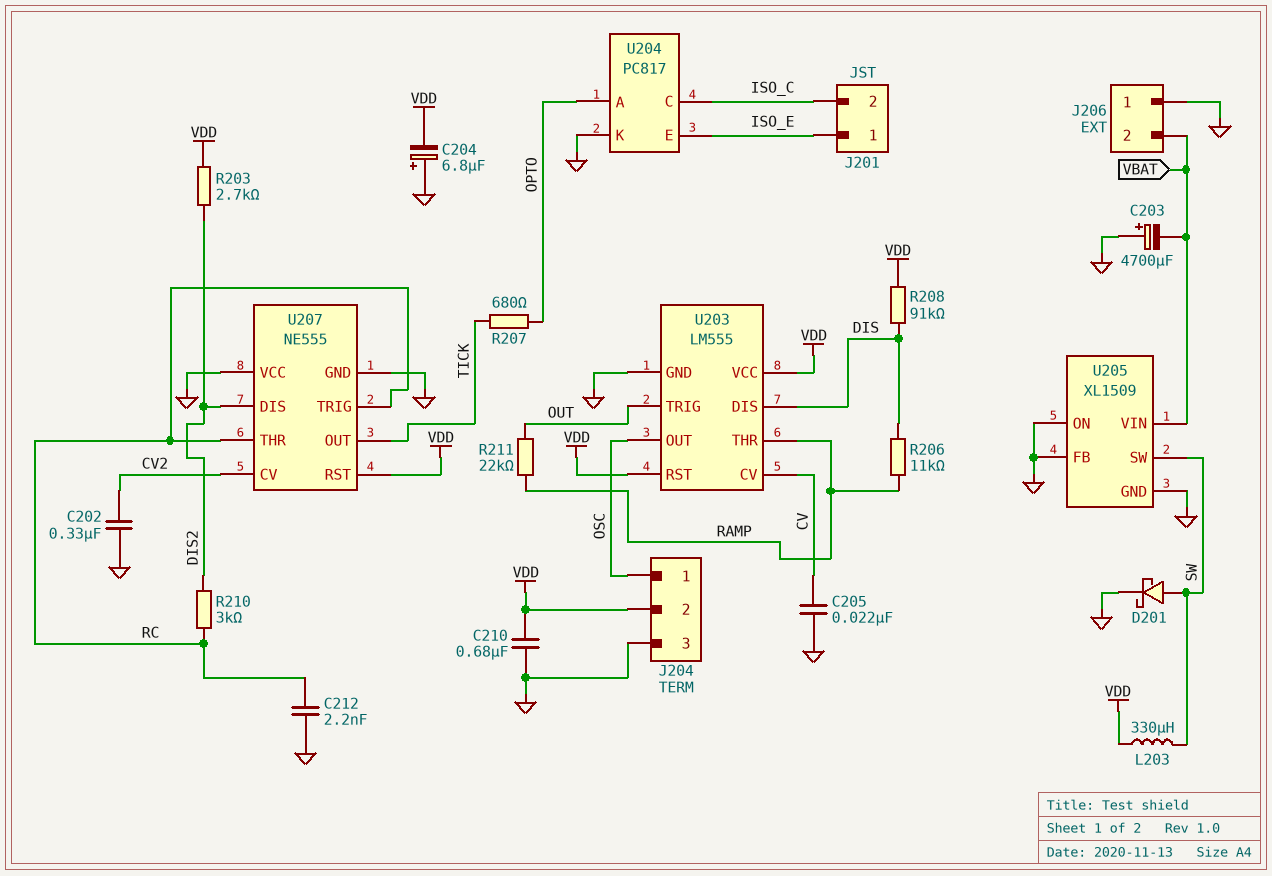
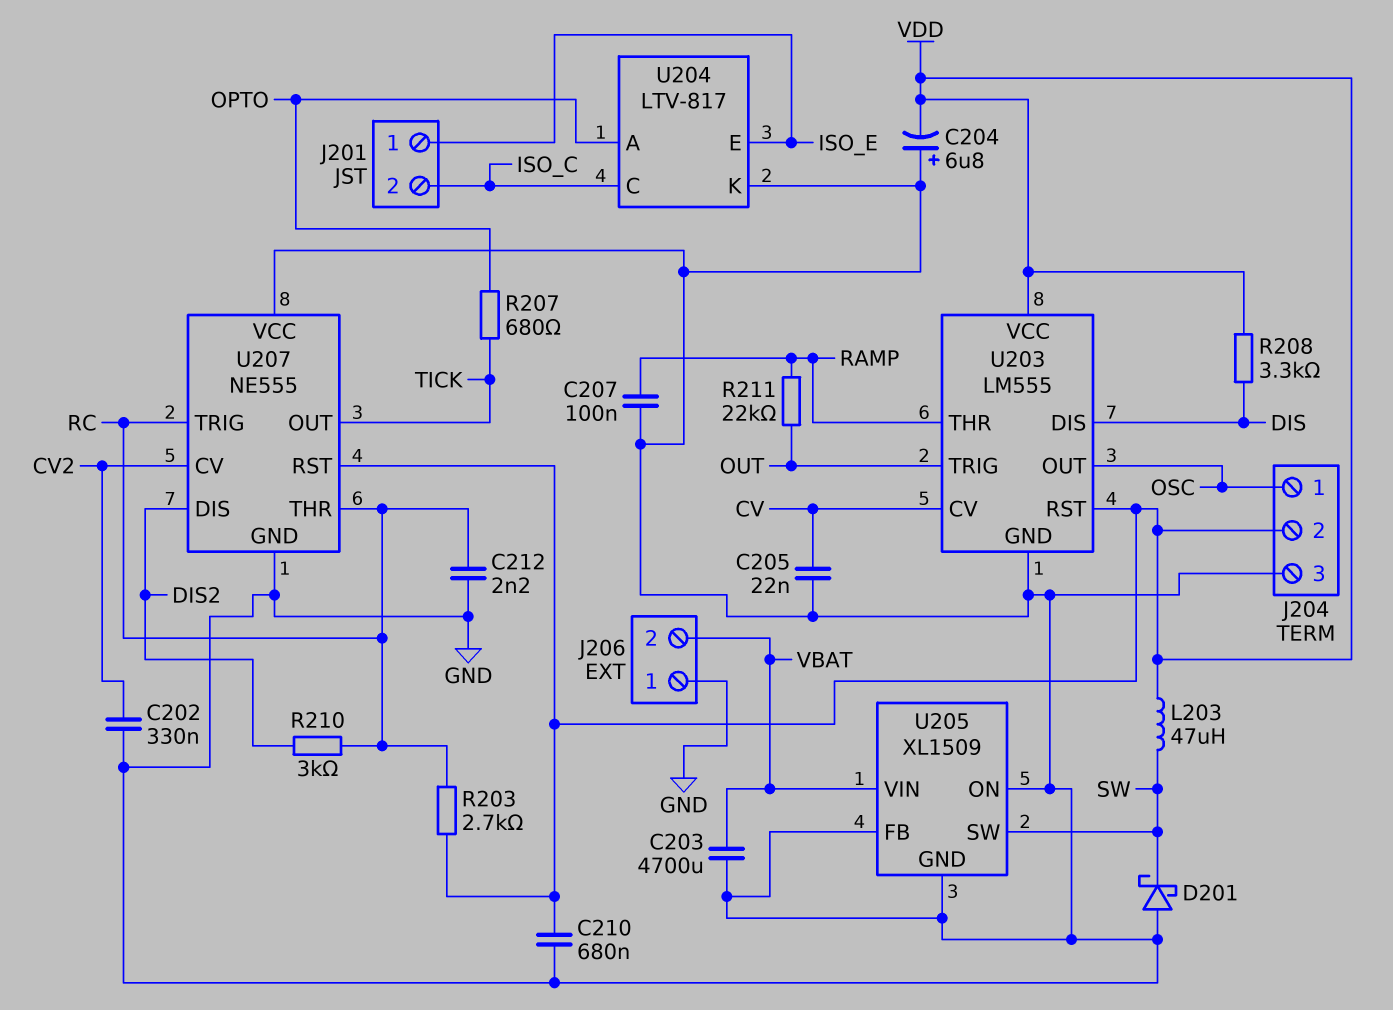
C203: 4700uF (plus GND, minus VBAT) -> 4700uF (GND, VBAT)
C207: none -> 100nF (GND, RAMP)
D201: schottky (A SW, K GND) -> schottky (A GND, K SW)
L203: 330uH (SW, VDD) -> 47uH (SW, VDD)
R203: 2.7k (DIS2, VDD) -> 2.7k (RC, VDD)
R206: 11k (DIS, RAMP) -> none
R208: 91k (DIS, VDD) -> 3.3k (DIS, VDD)
U204: PC817 -> LTV-817

